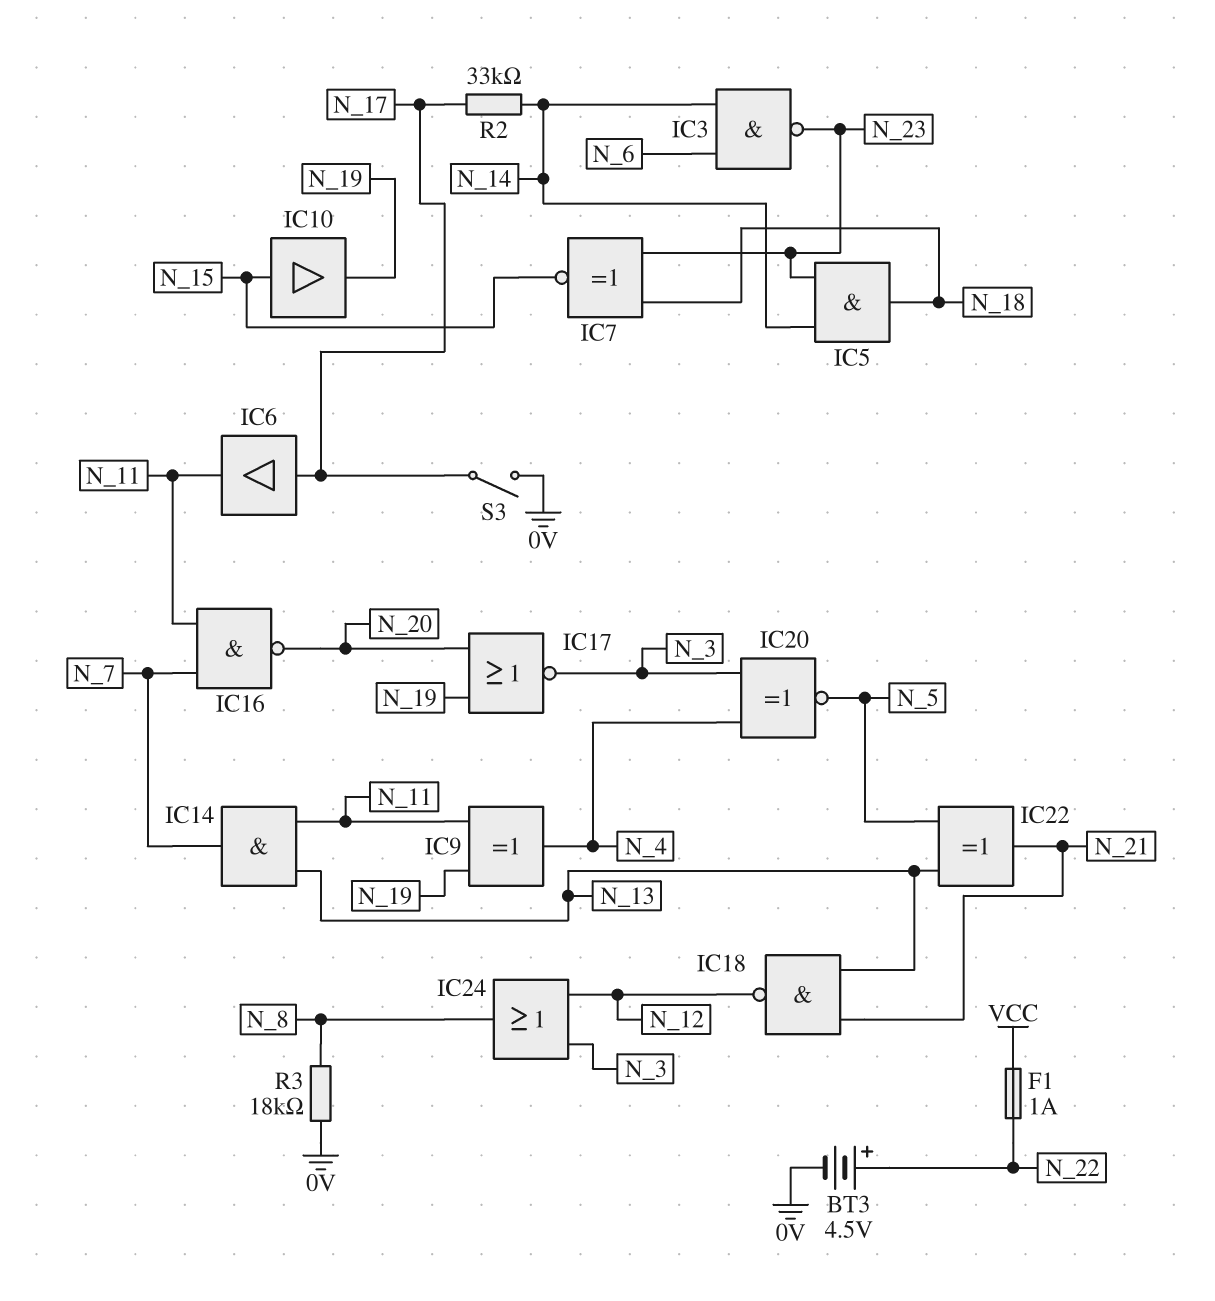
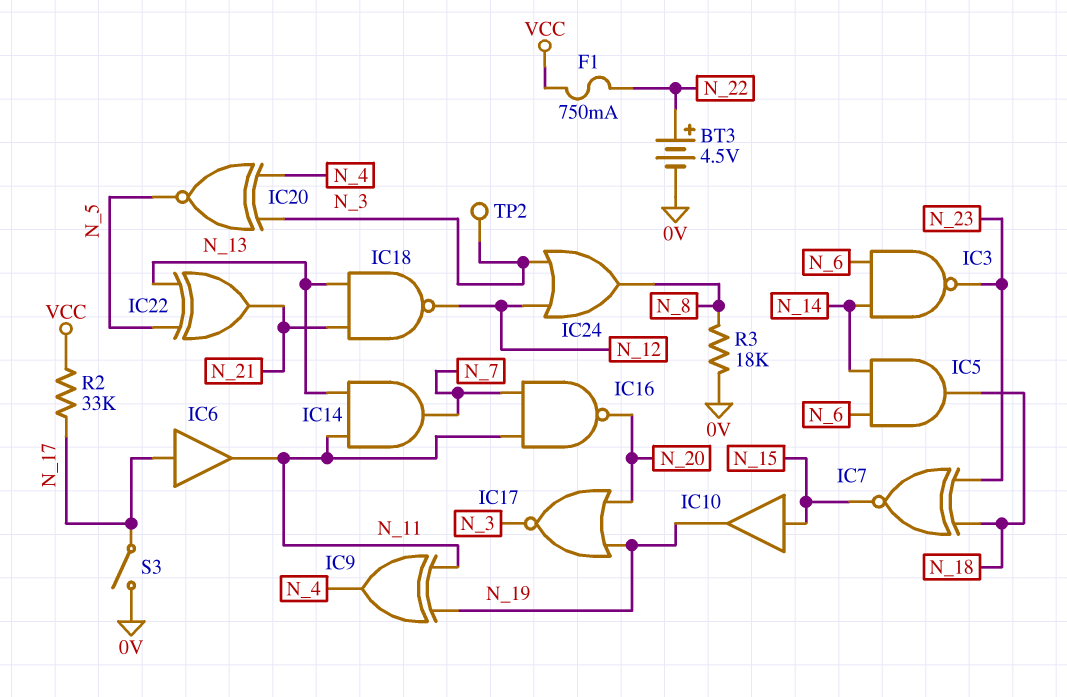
F1: 1A (N_22, VCC) -> 750mA (N_22, VCC)
IC5: AND (in N_14, in N_23, out N_18) -> AND (in N_6, in N_14, out N_18)
R2: 33k (N_14, N_17) -> 33k (N_17, VCC)
TP2: none -> test point (N_3)

